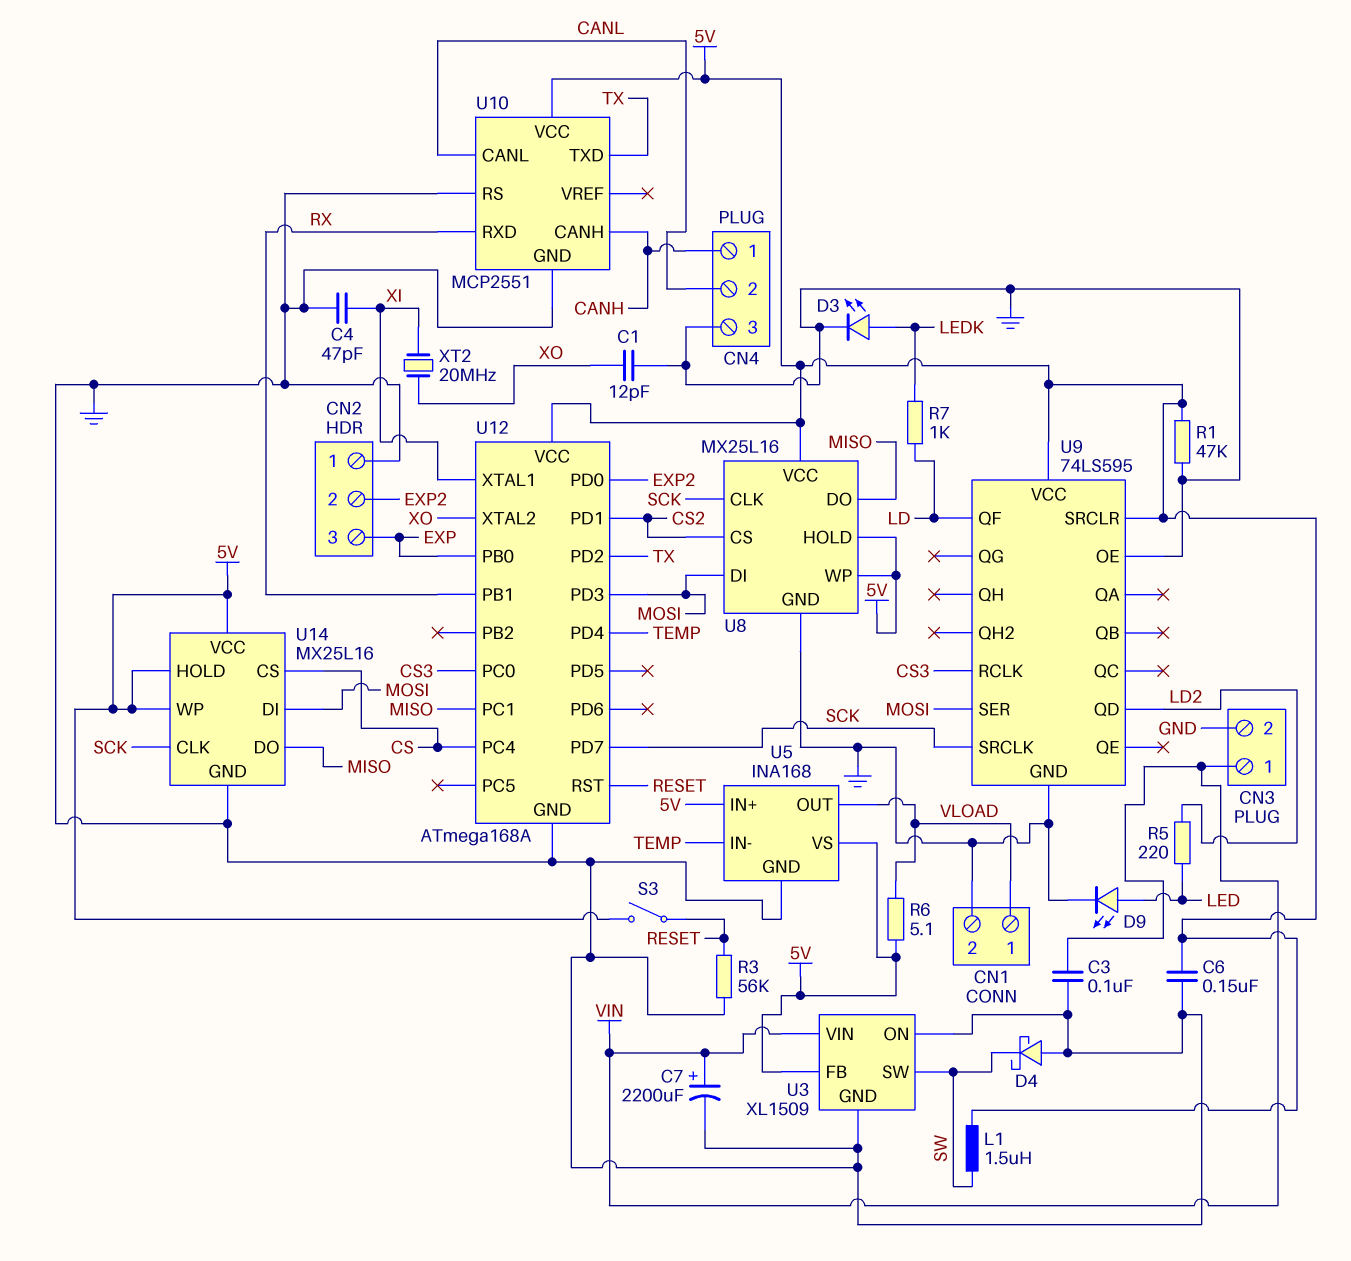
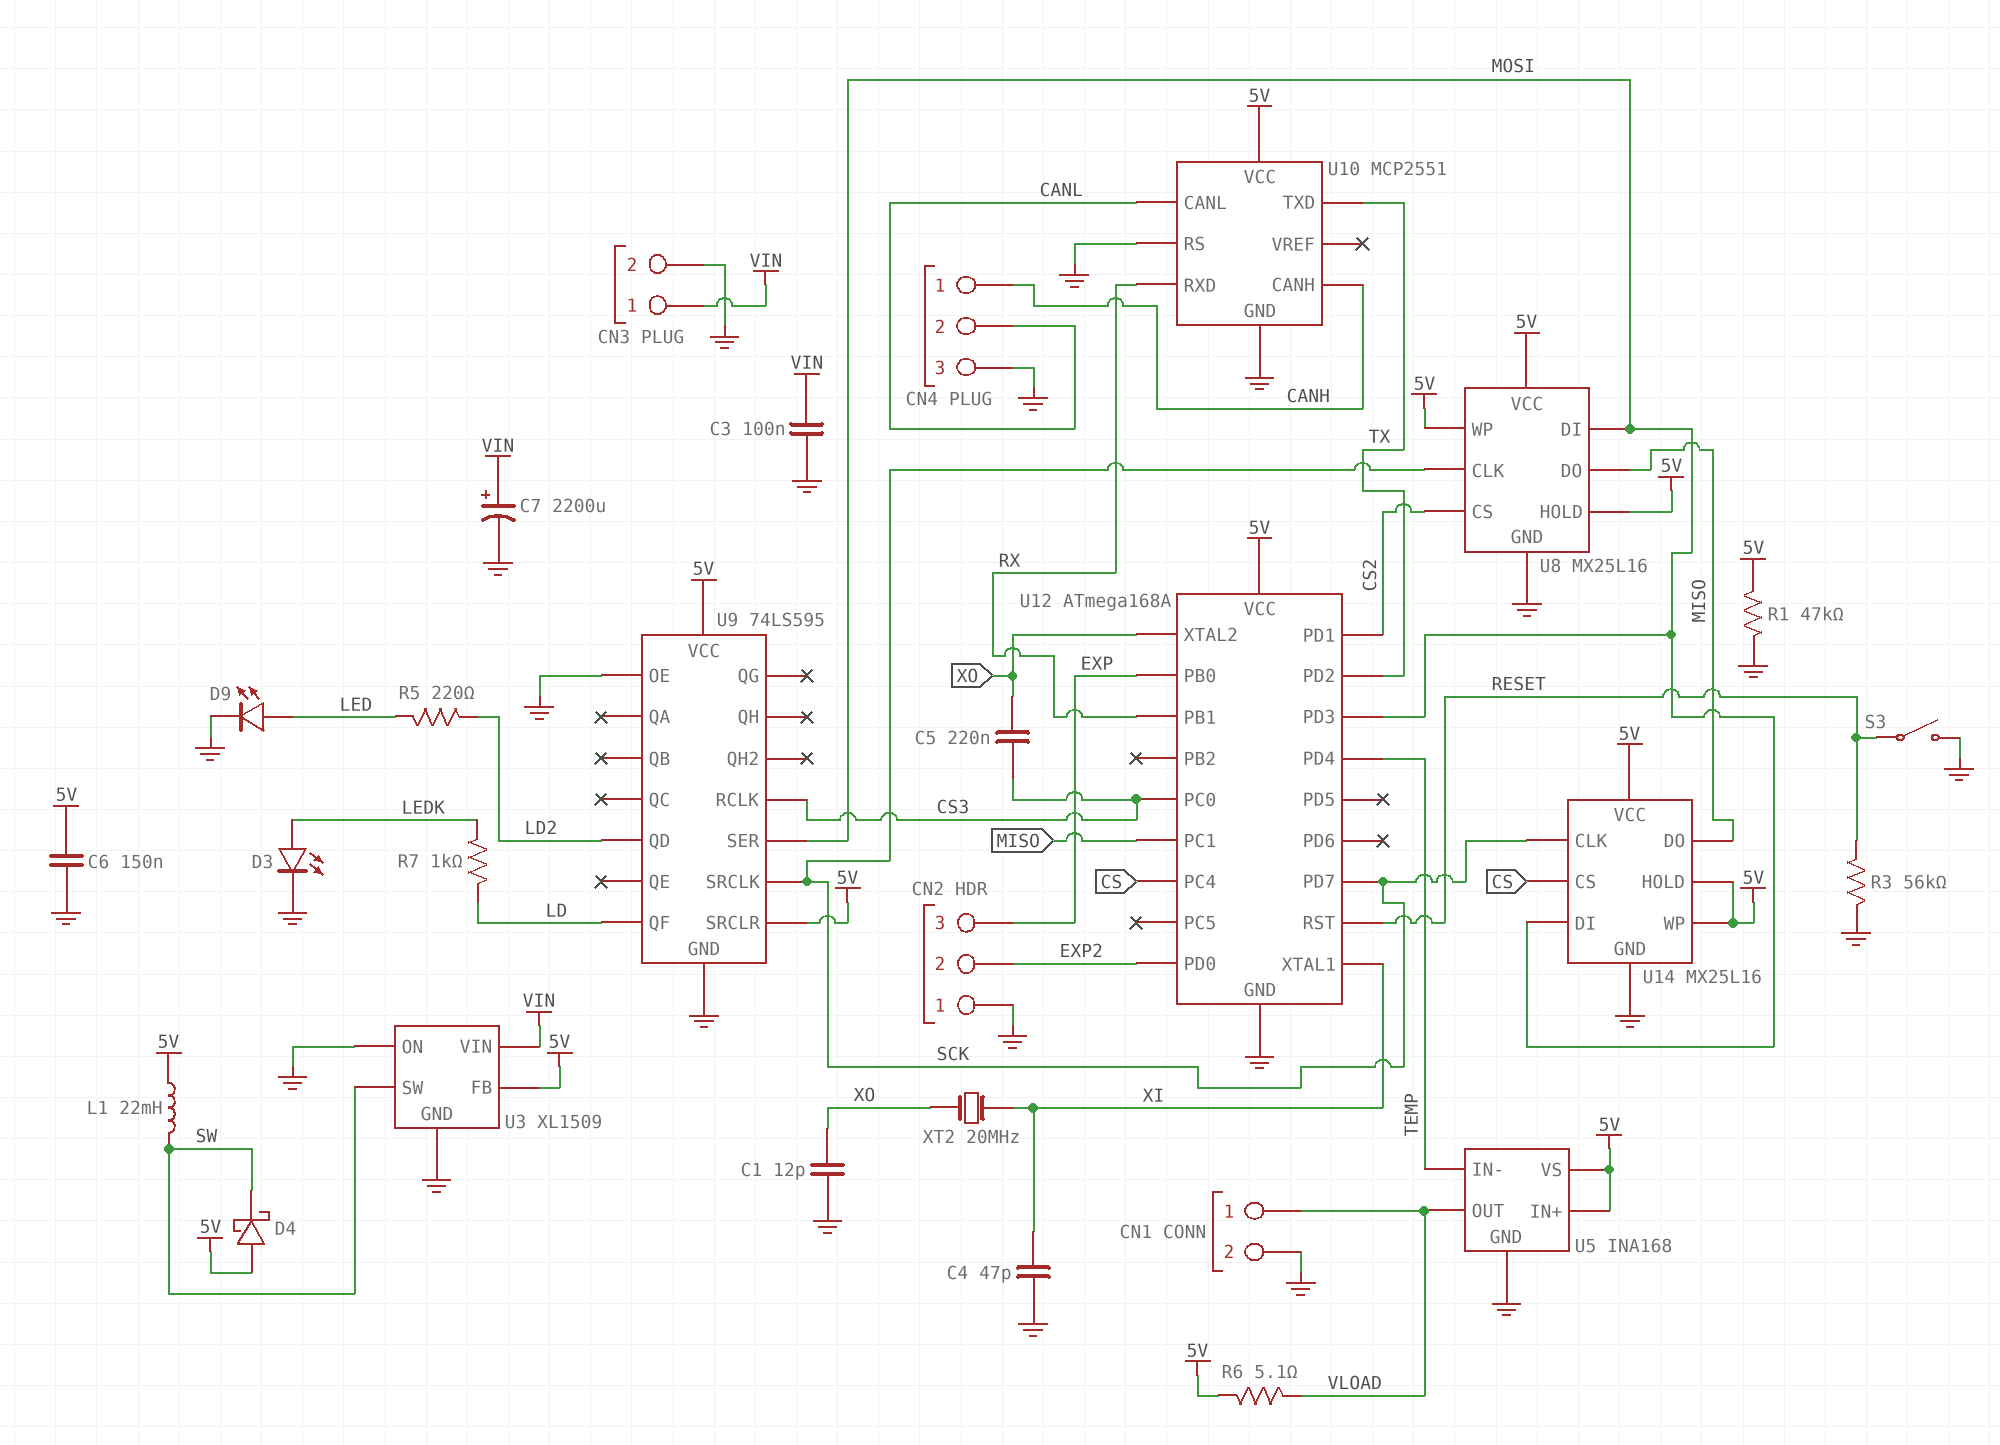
C5: none -> 220nF (CS3, XO)
D4: schottky (A GND, K SW) -> schottky (A 5V, K SW)
L1: 1.5uH (5V, SW) -> 22mH (5V, SW)
S3: switch (5V, RESET) -> switch (GND, RESET)

